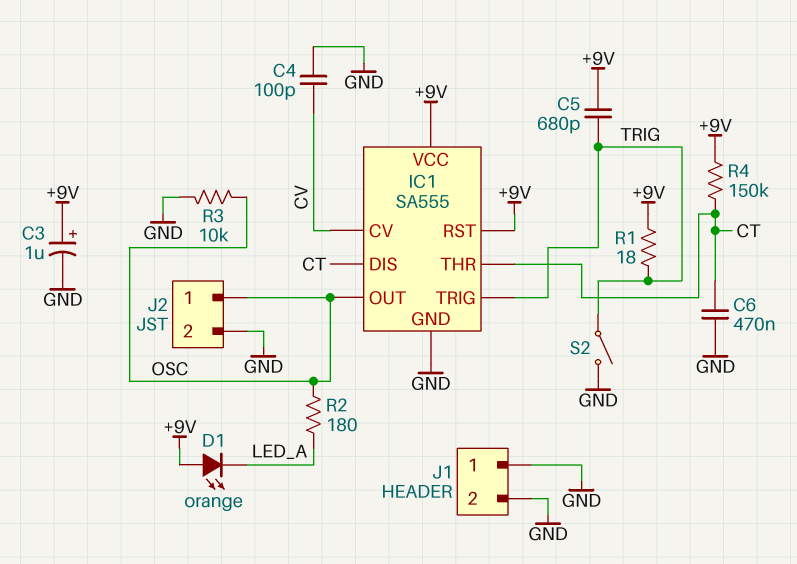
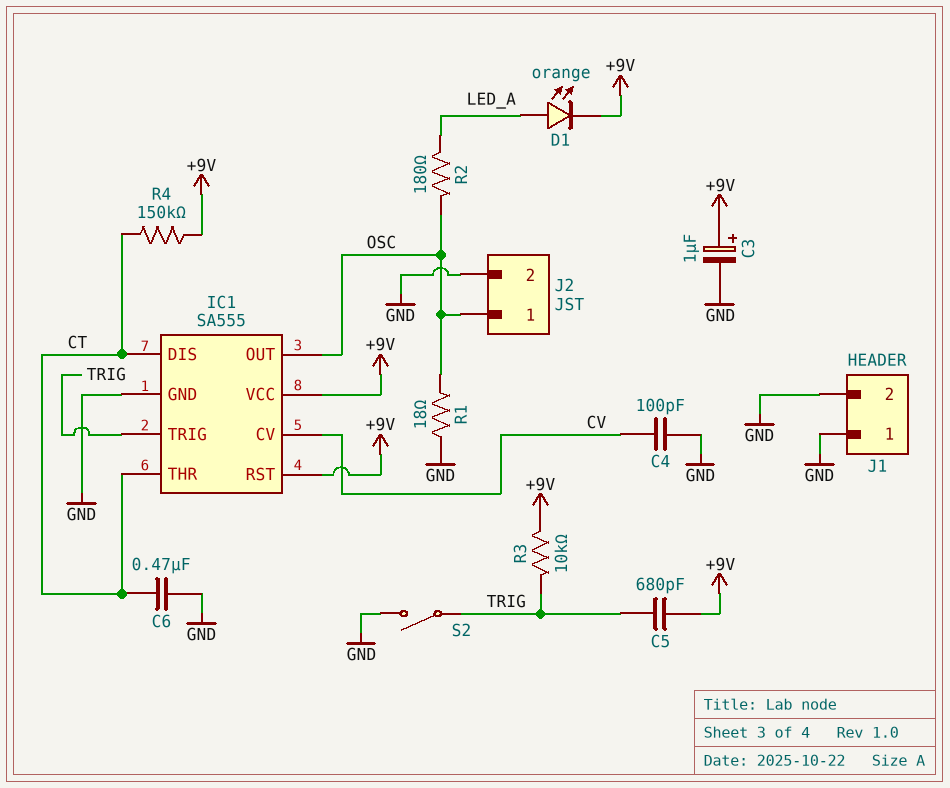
D1: LED orange (A +9V, K LED_A) -> LED orange (A LED_A, K +9V)
R1: 18 (+9V, TRIG) -> 18 (GND, OSC)
R3: 10k (GND, OSC) -> 10k (+9V, TRIG)

